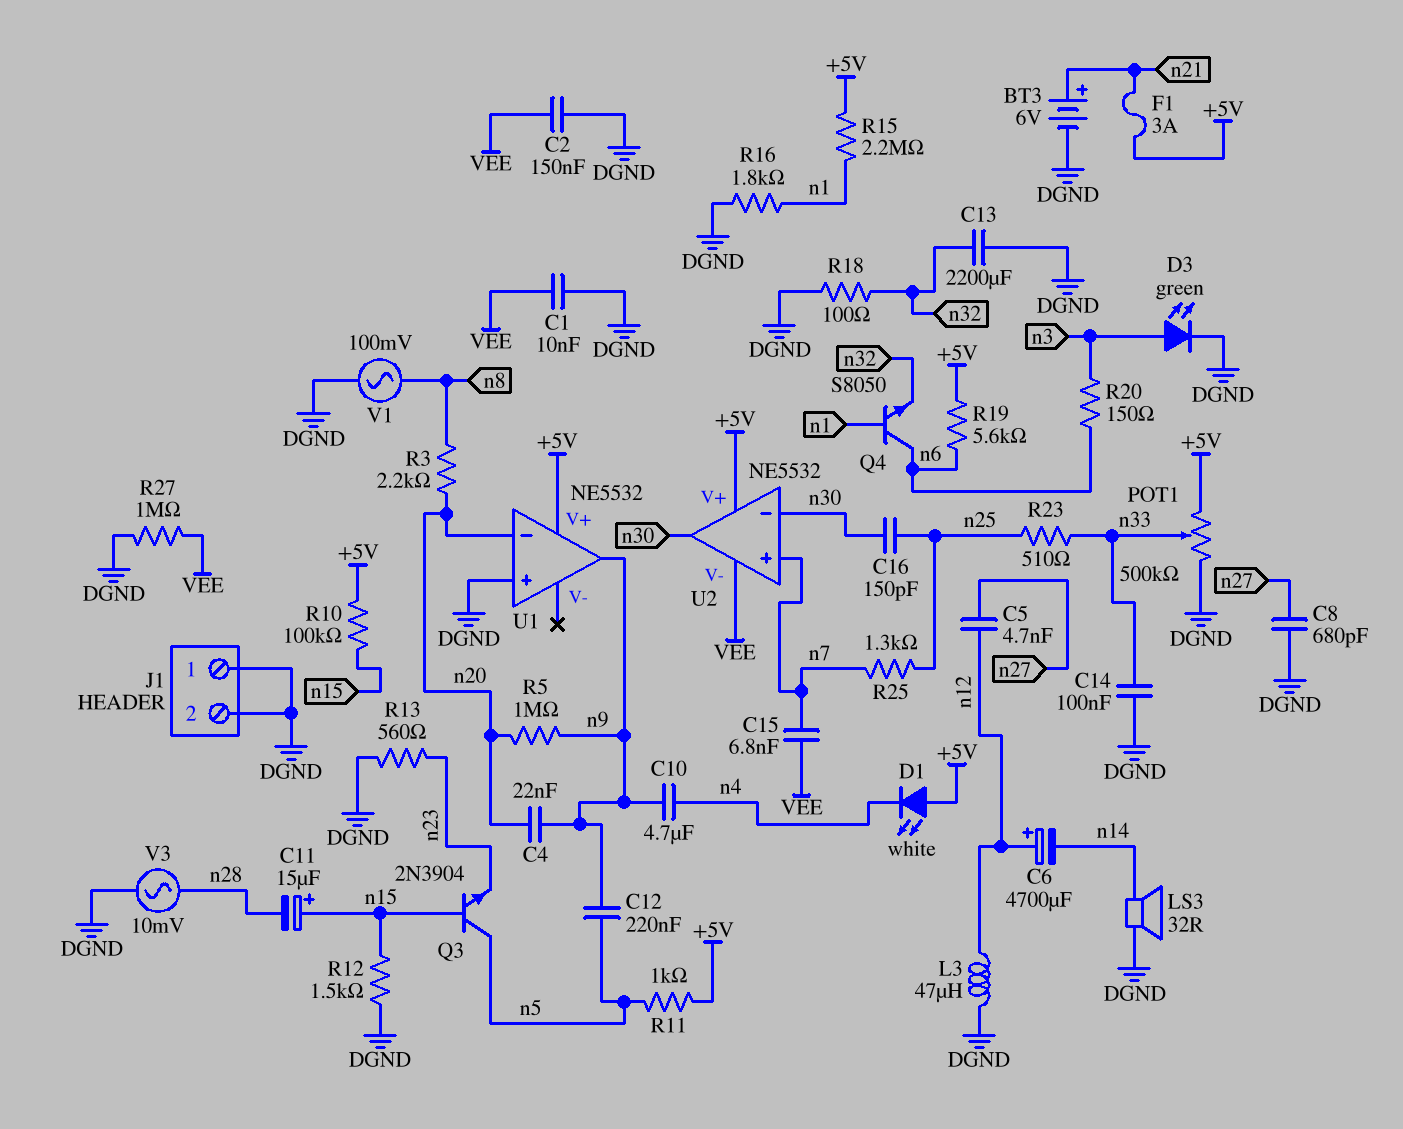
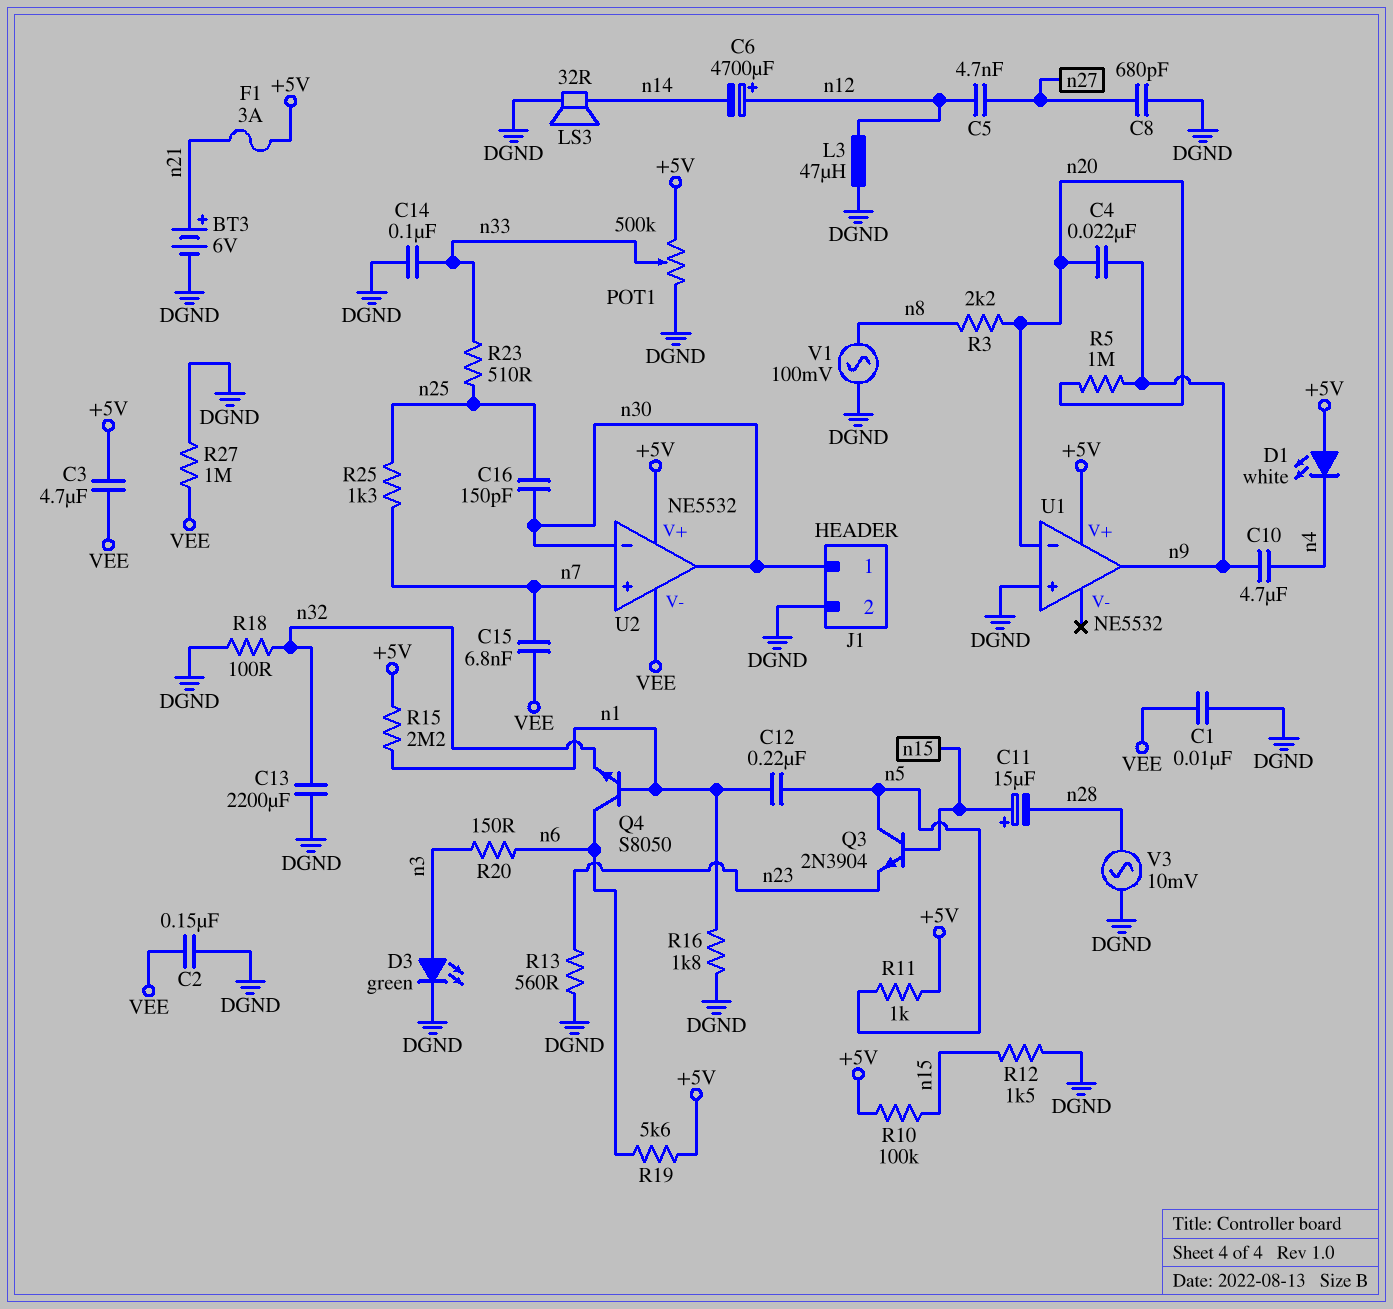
C3: none -> 4.7uF (+5V, VEE)
C12: 220nF (n5, n9) -> 220nF (n1, n5)
J1 pin 1: DGND -> n30

